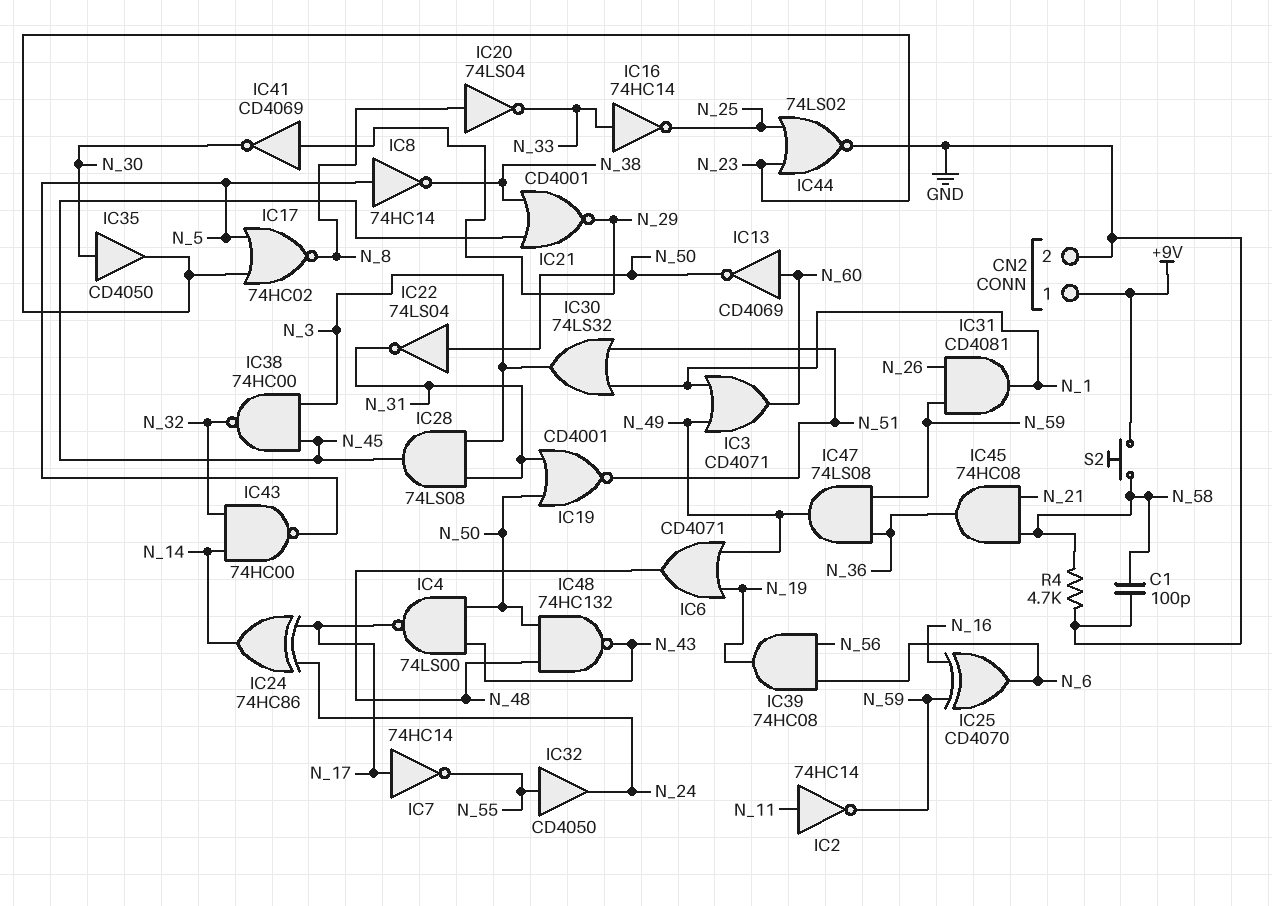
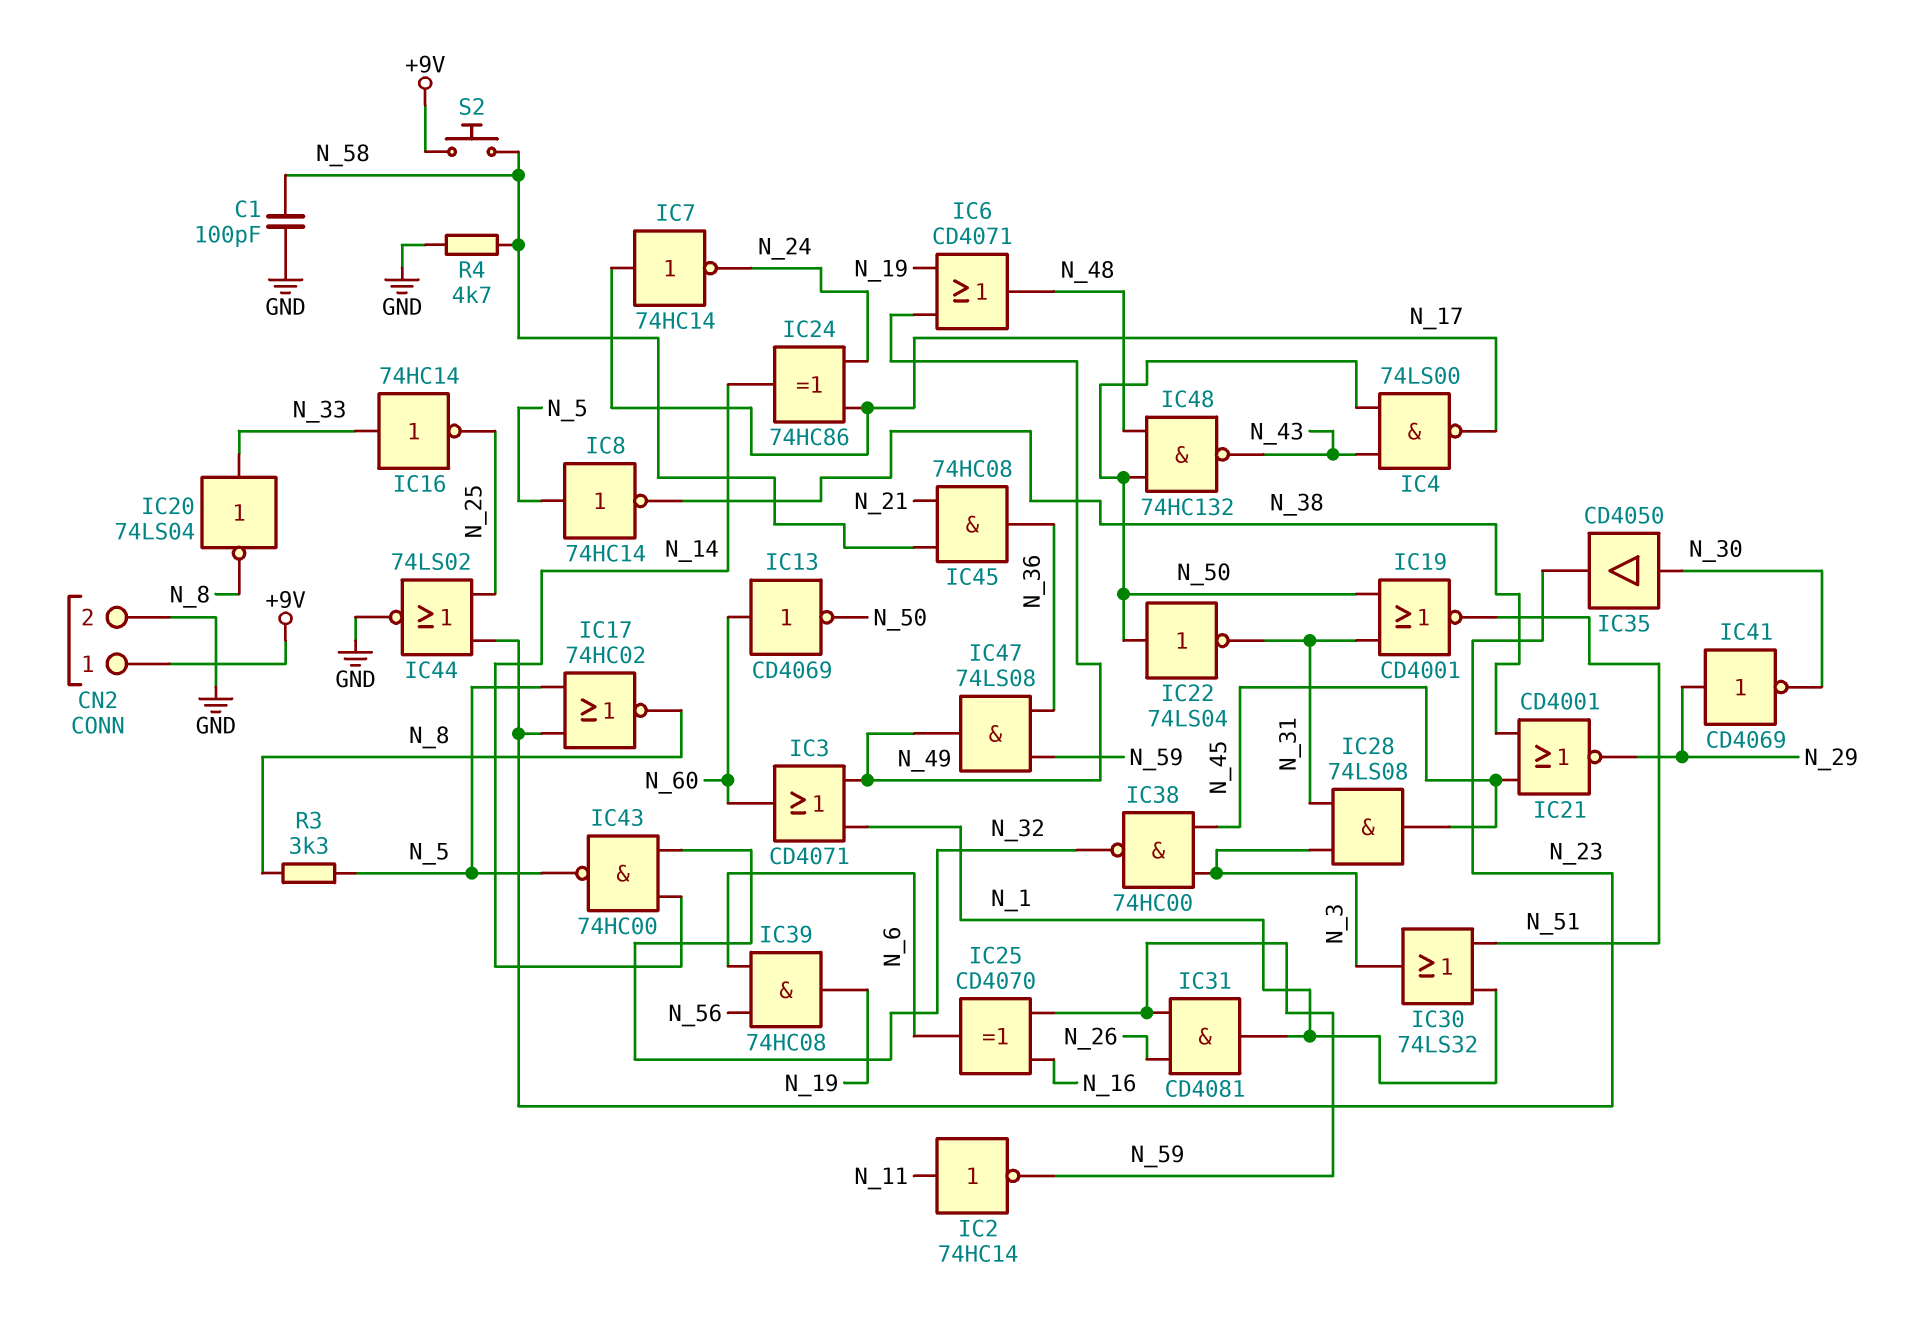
IC7: NOT 74HC14 (in N_17, out N_55) -> NOT 74HC14 (in N_17, out N_24)
IC20: NOT 74LS04 (in N_8, out N_33) -> NOT 74LS04 (in N_33, out N_8)
IC32: buffer CD4050 (in N_55, out N_24) -> none
R3: none -> 3.3k (N_5, N_8)

